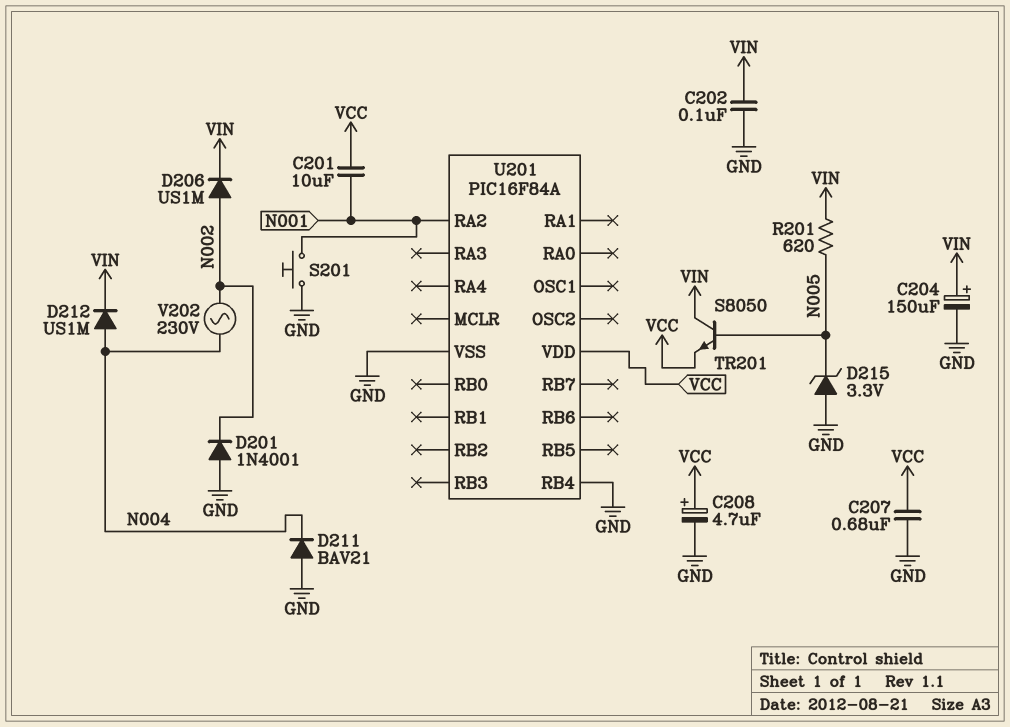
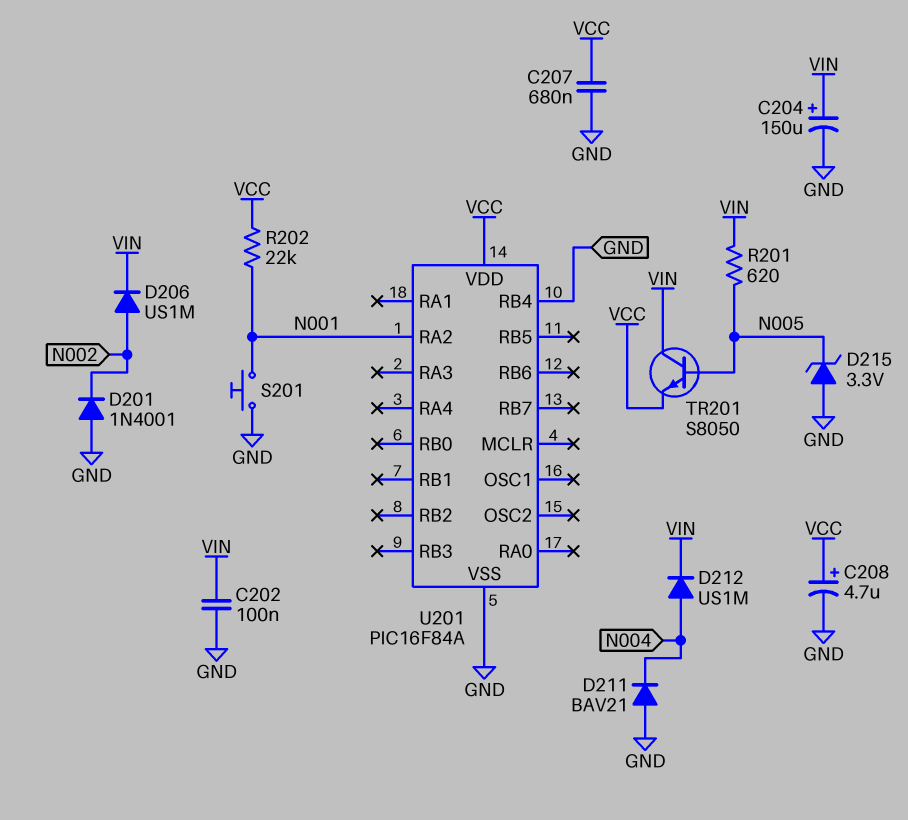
C201: 10uF (N001, VCC) -> none
R202: none -> 22k (N001, VCC)
V202: AC 230V (N002, N004) -> none

